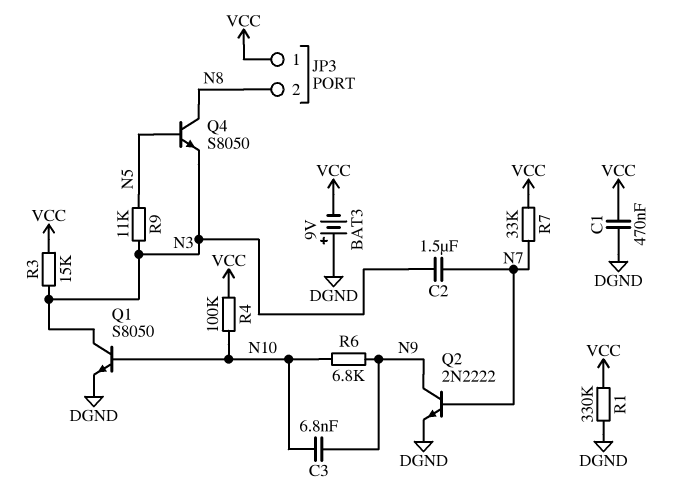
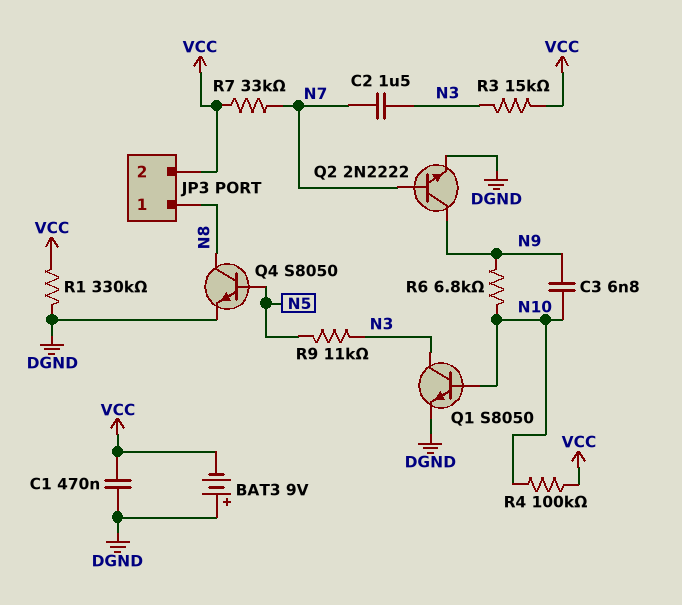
JP3 pin 1: VCC -> N8
JP3 pin 2: N8 -> VCC
Q4: NPN S8050 (B N5, C N8, E N3) -> NPN S8050 (B N5, C N8, E DGND)

